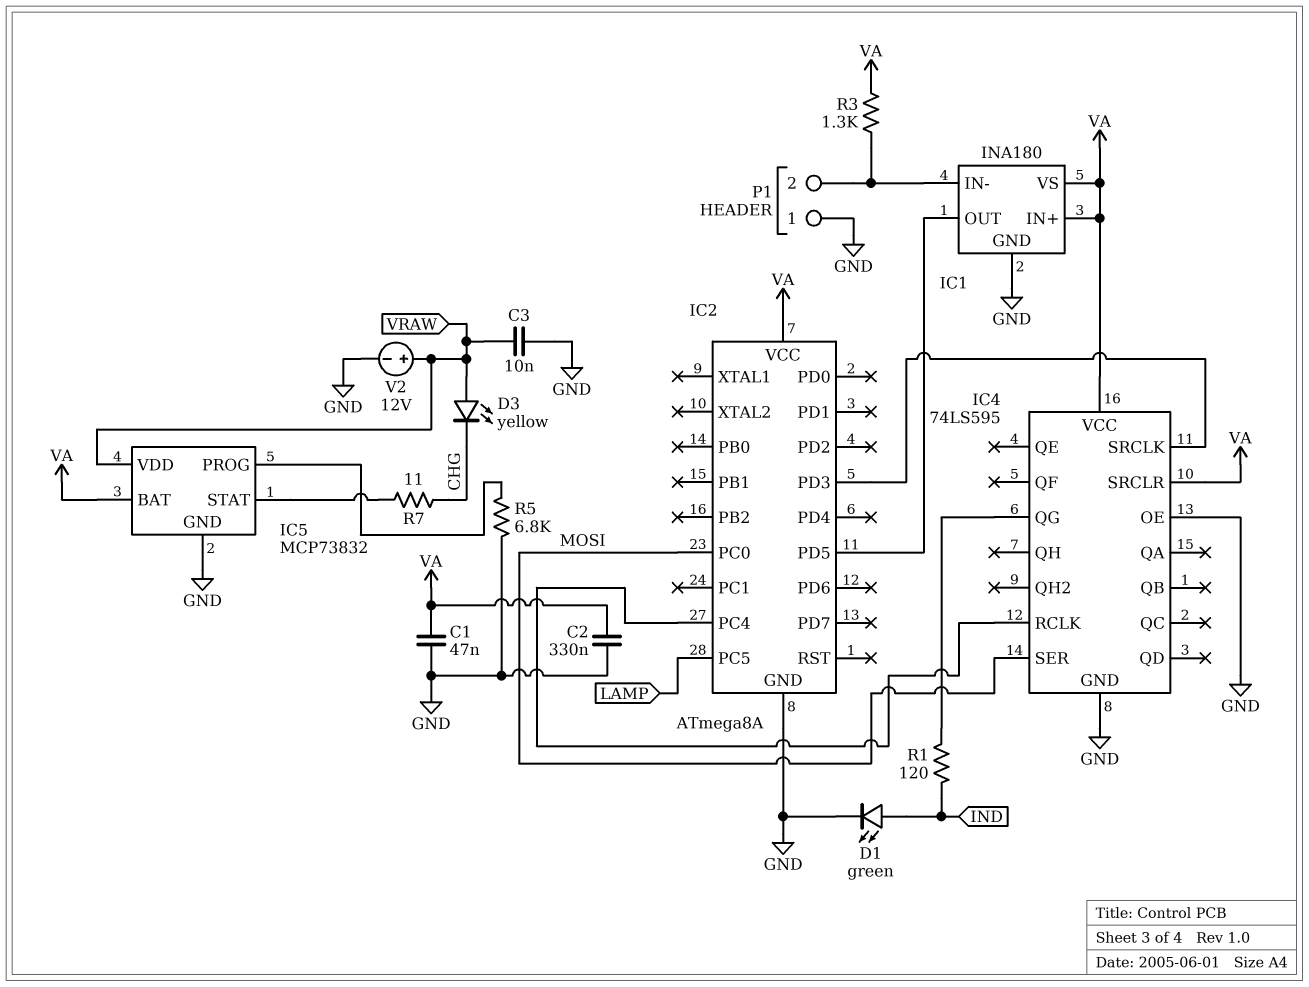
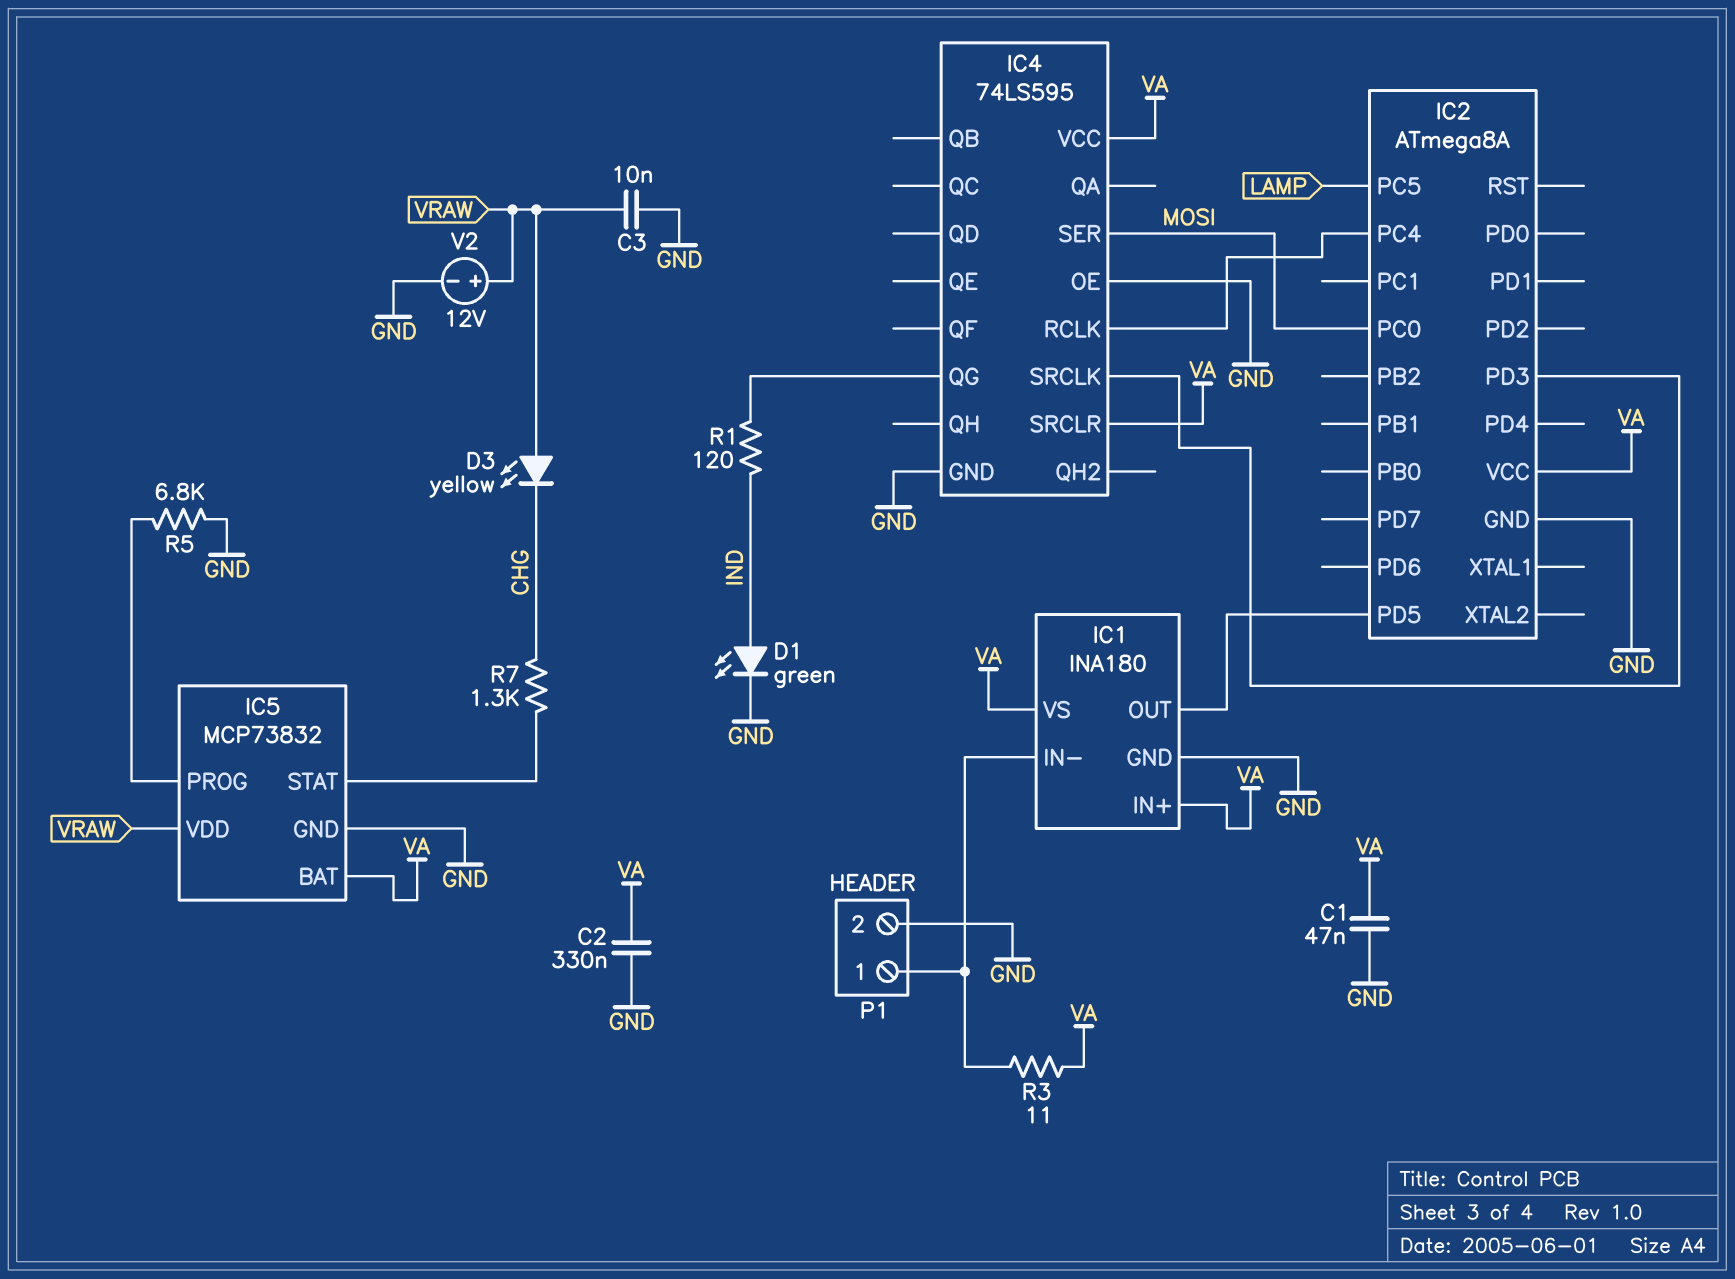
P1 pin 1: GND -> IC1/IN-
P1 pin 2: IC1/IN- -> GND
R3: 1.3k (IC1/IN-, VA) -> 11 (IC1/IN-, VA)
R7: 11 (CHG, IC5/STAT) -> 1.3k (CHG, IC5/STAT)

